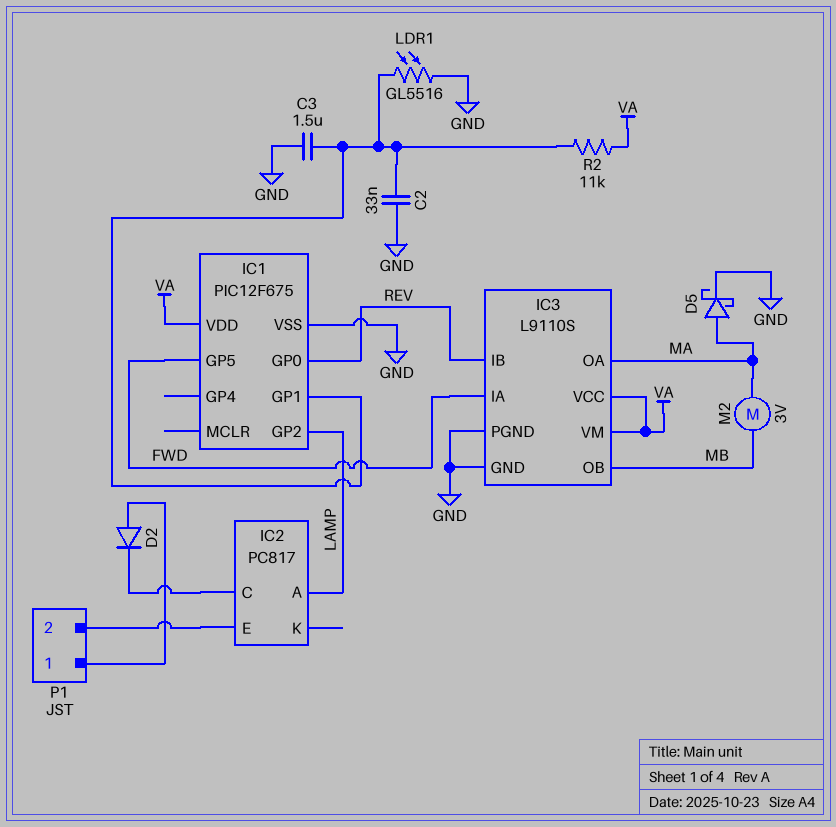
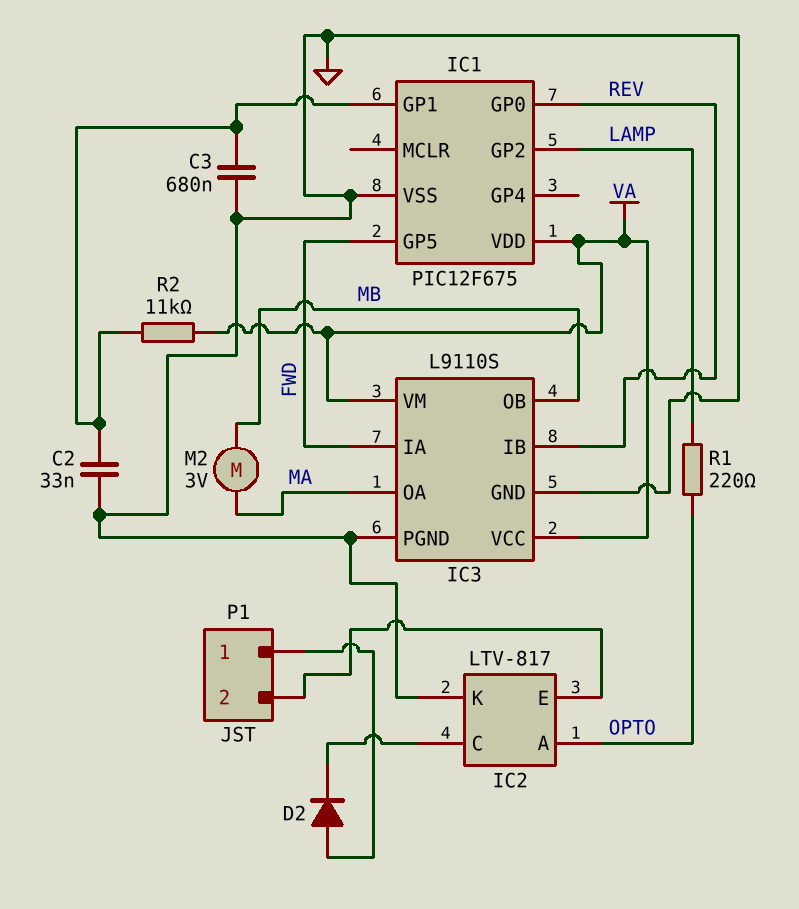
C3: 1.5uF (GND, IC1/GP1) -> 680nF (GND, IC1/GP1)
D5: schottky (A MA, K GND) -> none
IC2: PC817 -> LTV-817
IC2 pin A: LAMP -> OPTO
IC2 pin K: none -> GND
LDR1: GL5516 (GND, IC1/GP1) -> none
R1: none -> 220 (LAMP, OPTO)

